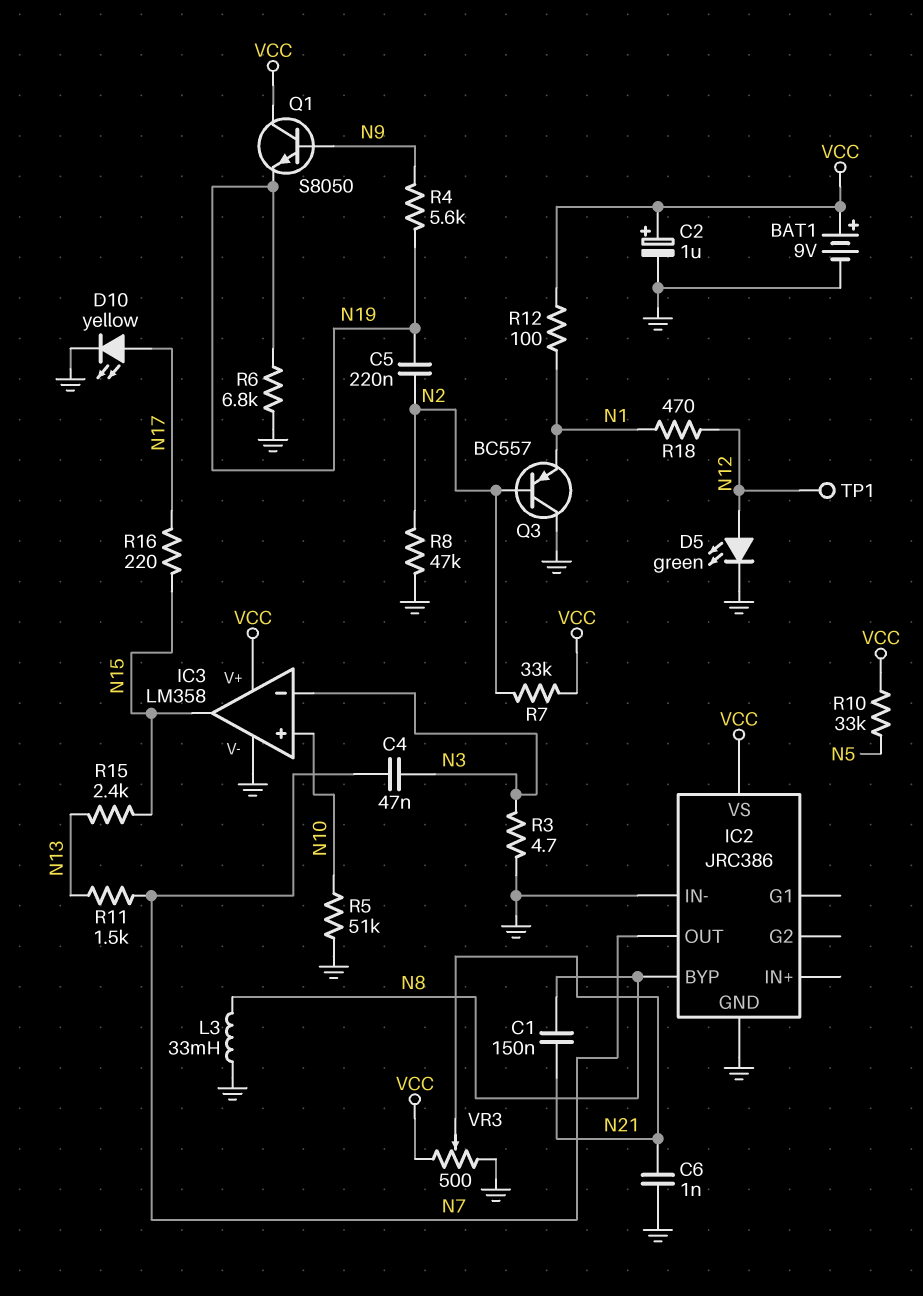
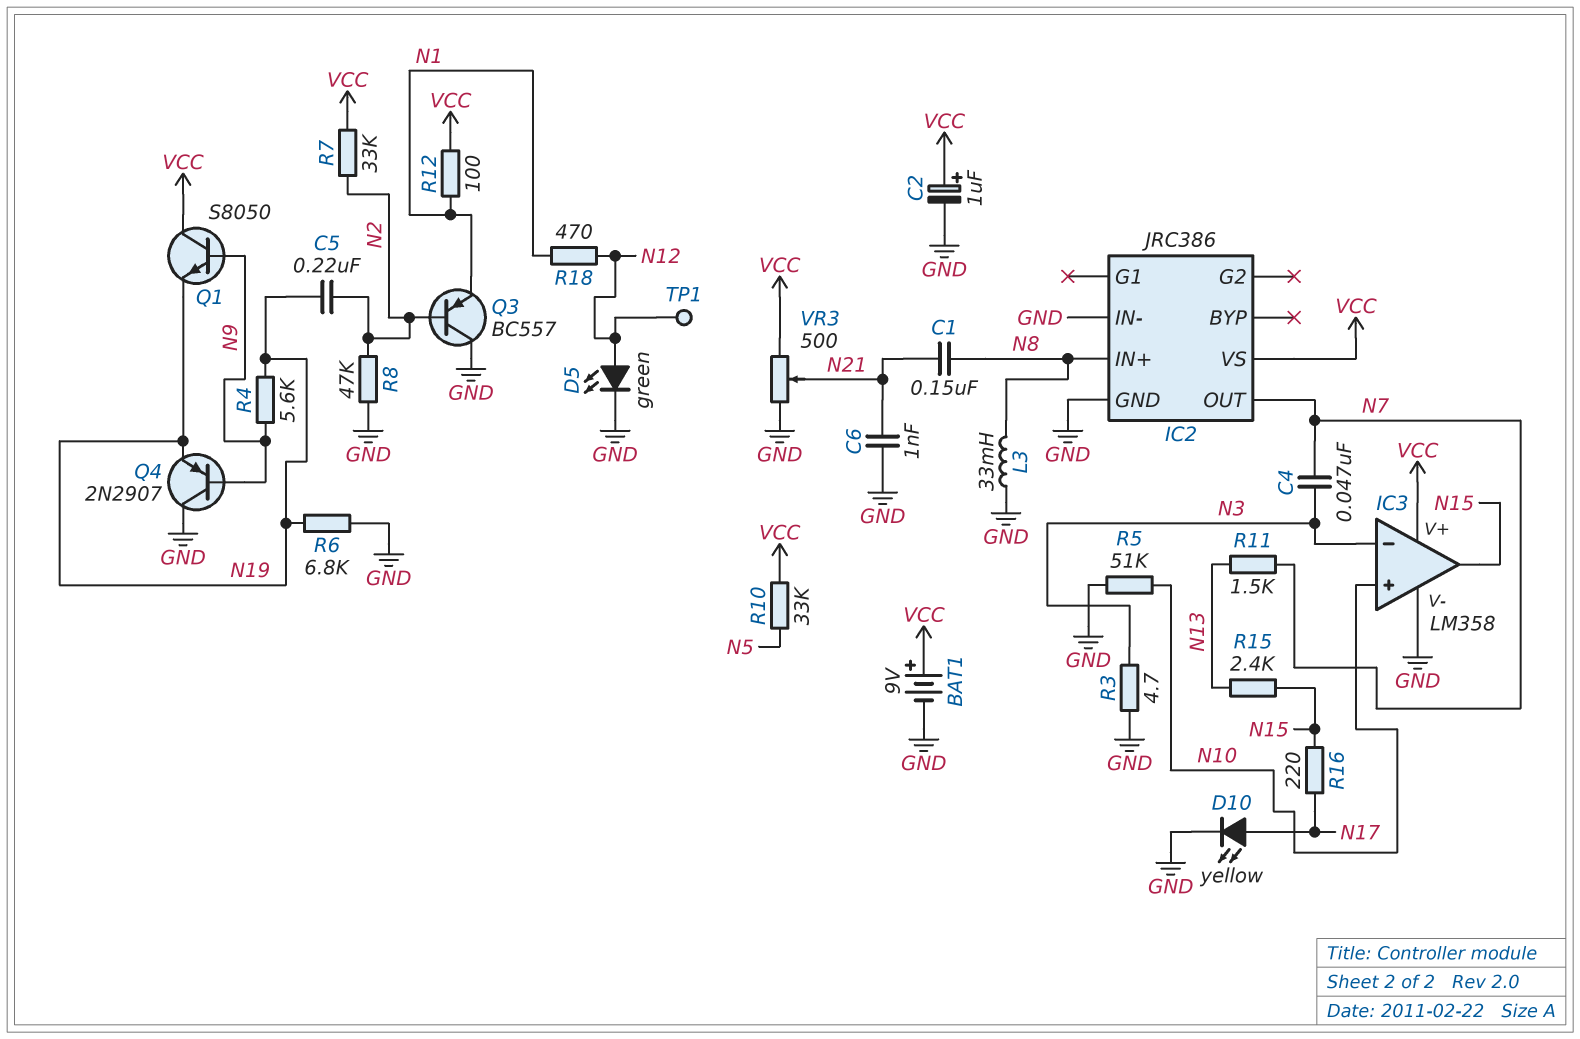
IC2 pin BYP: N8 -> none
IC2 pin IN+: none -> N8
Q4: none -> PNP 2N2907 (B N9, C GND, E N19)

